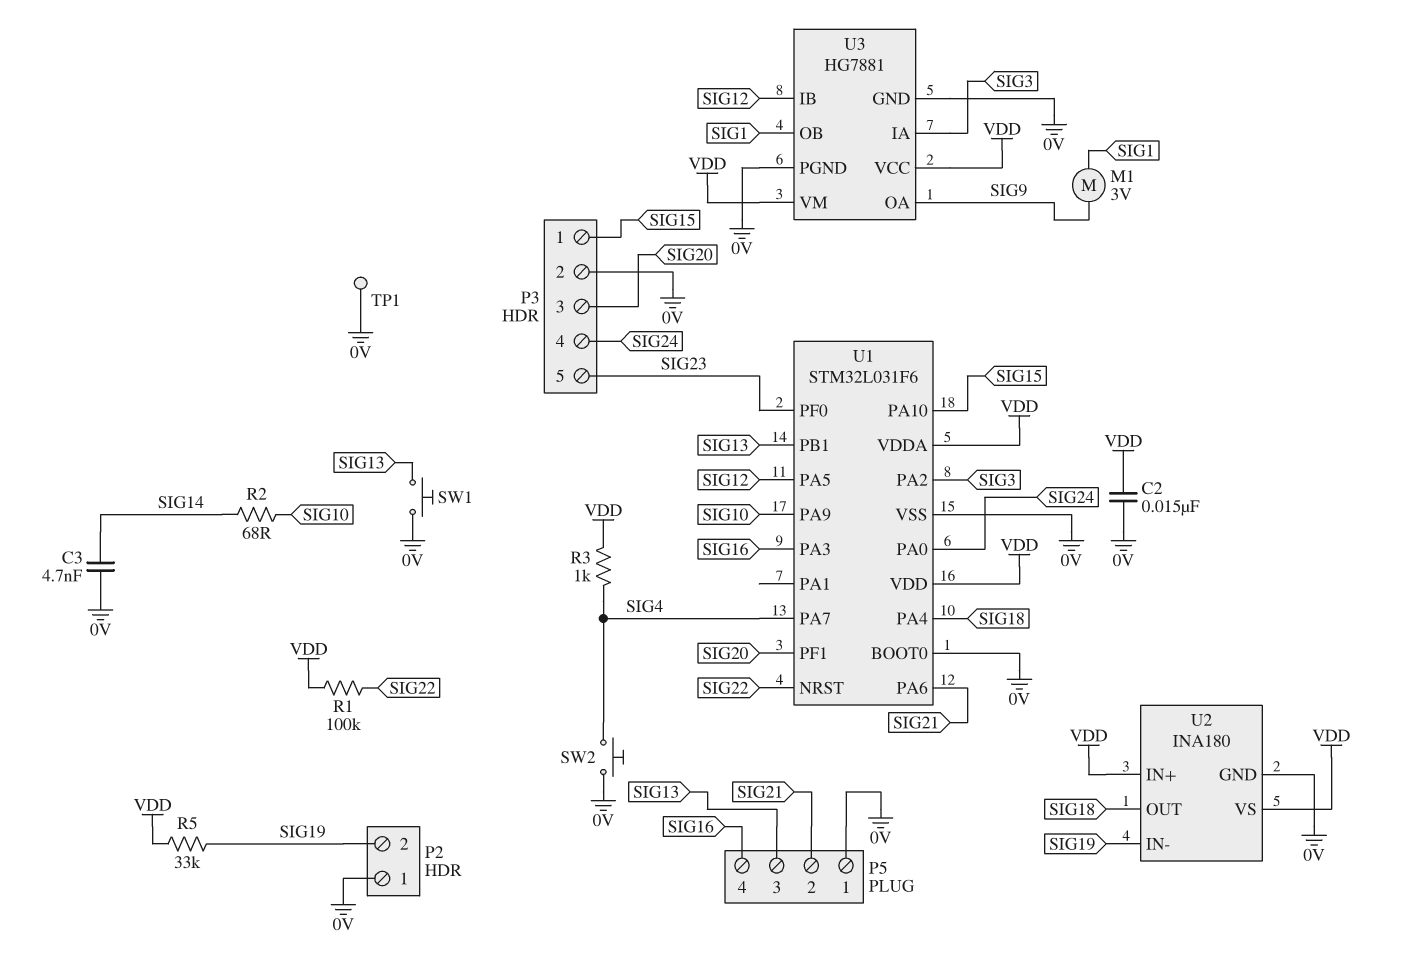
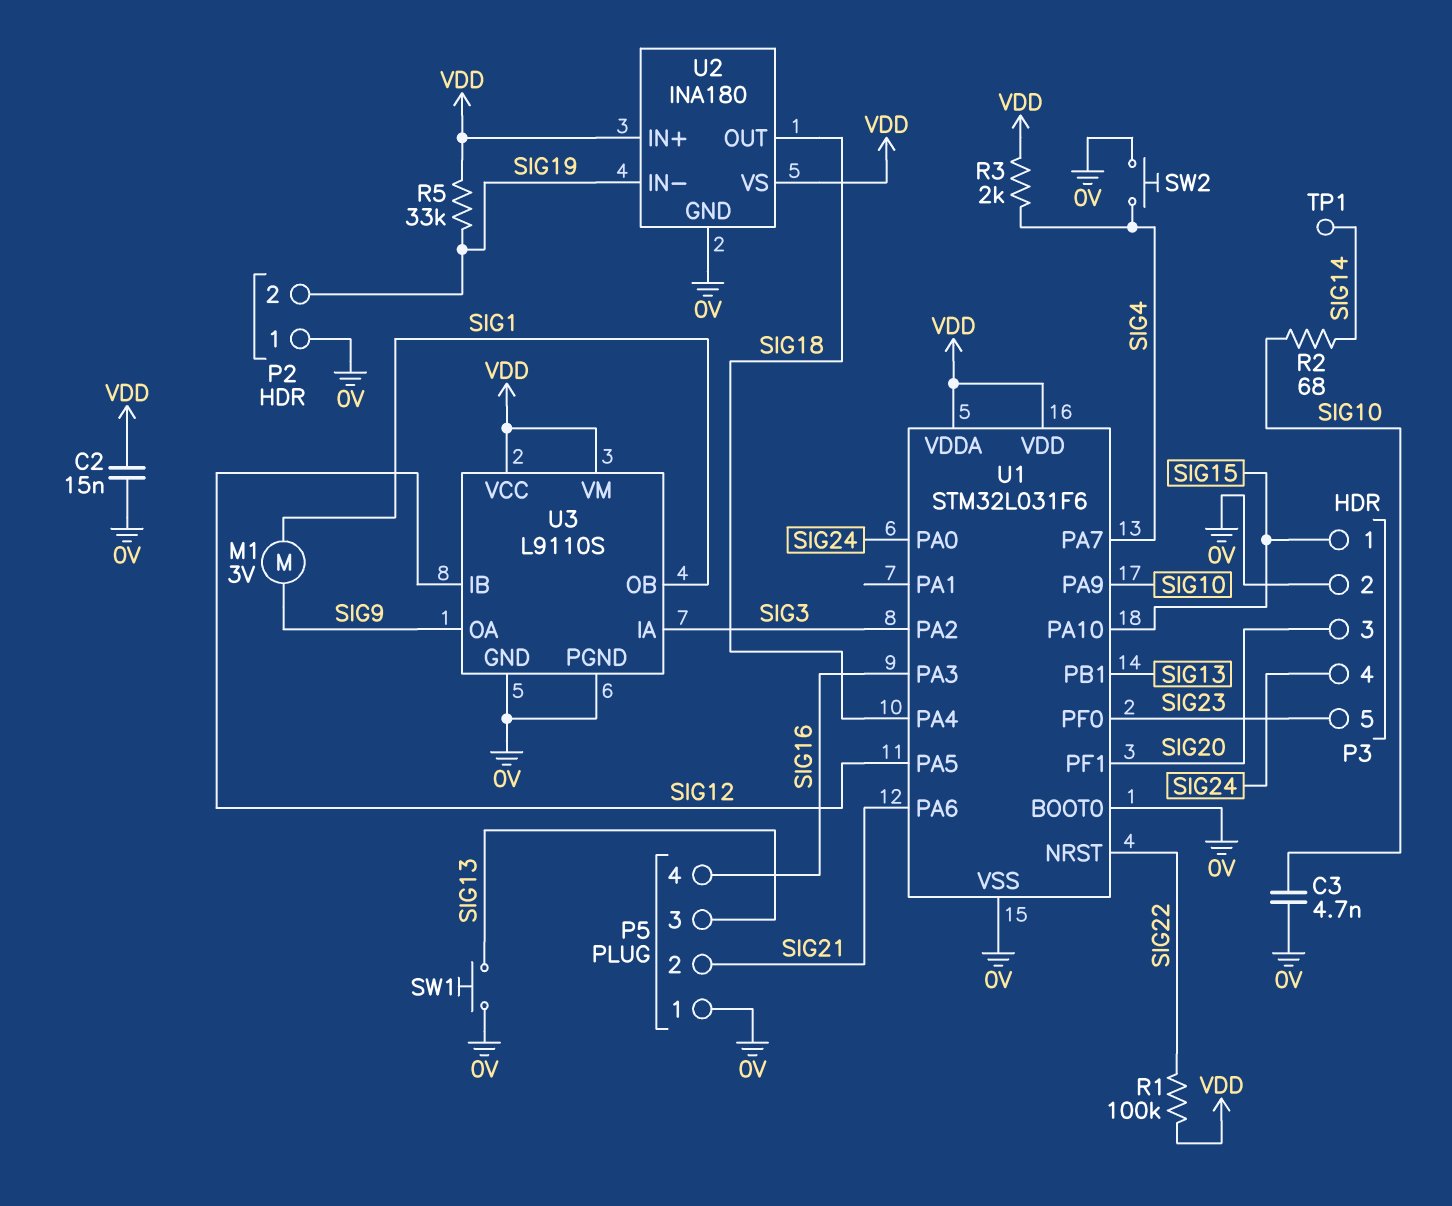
C3: 4.7nF (0V, SIG14) -> 4.7nF (0V, SIG10)
R3: 1k (SIG4, VDD) -> 2k (SIG4, VDD)
TP1: test point (0V) -> test point (SIG14)
U3: HG7881 -> L9110S

